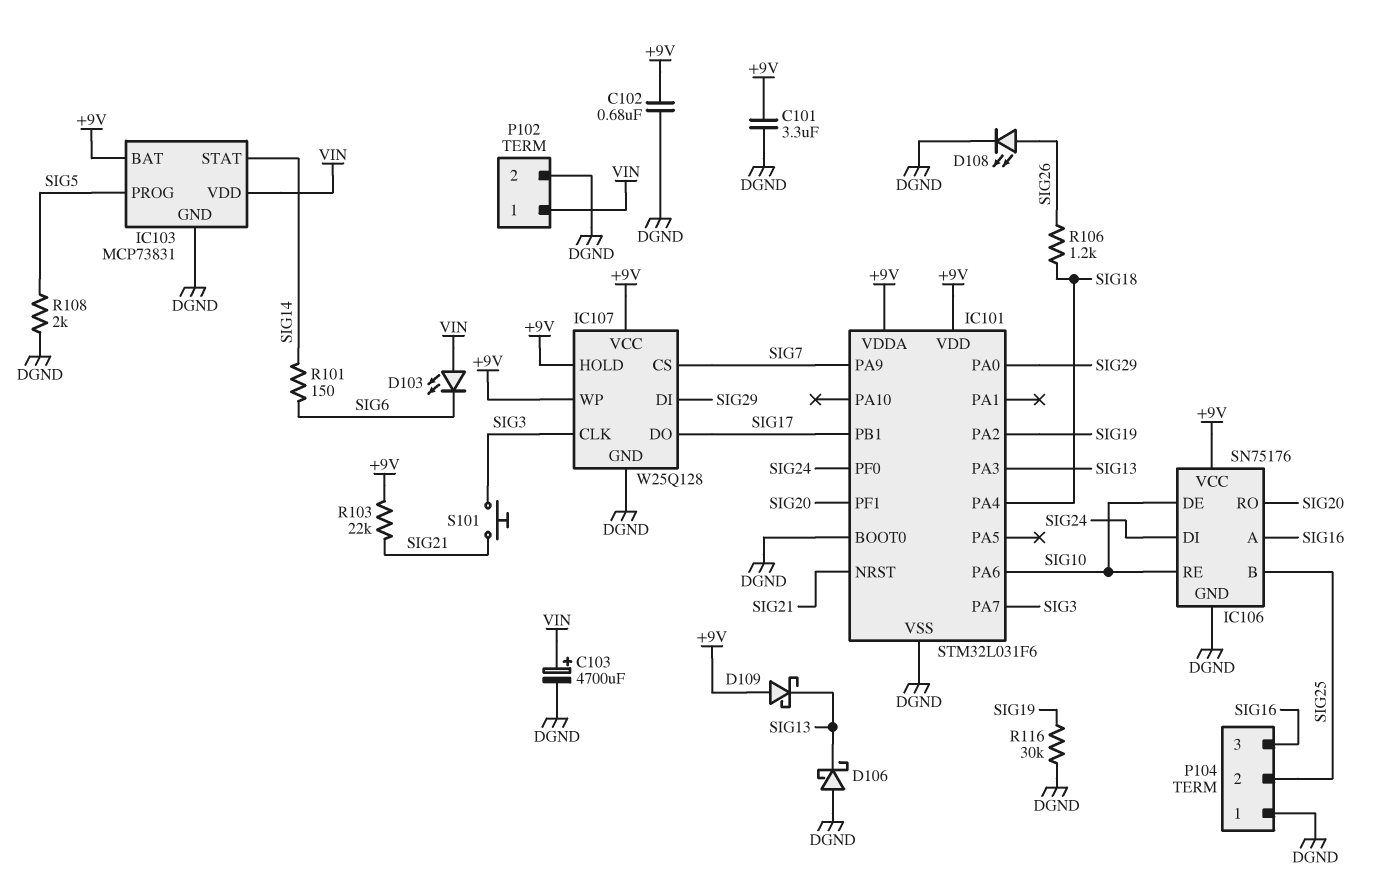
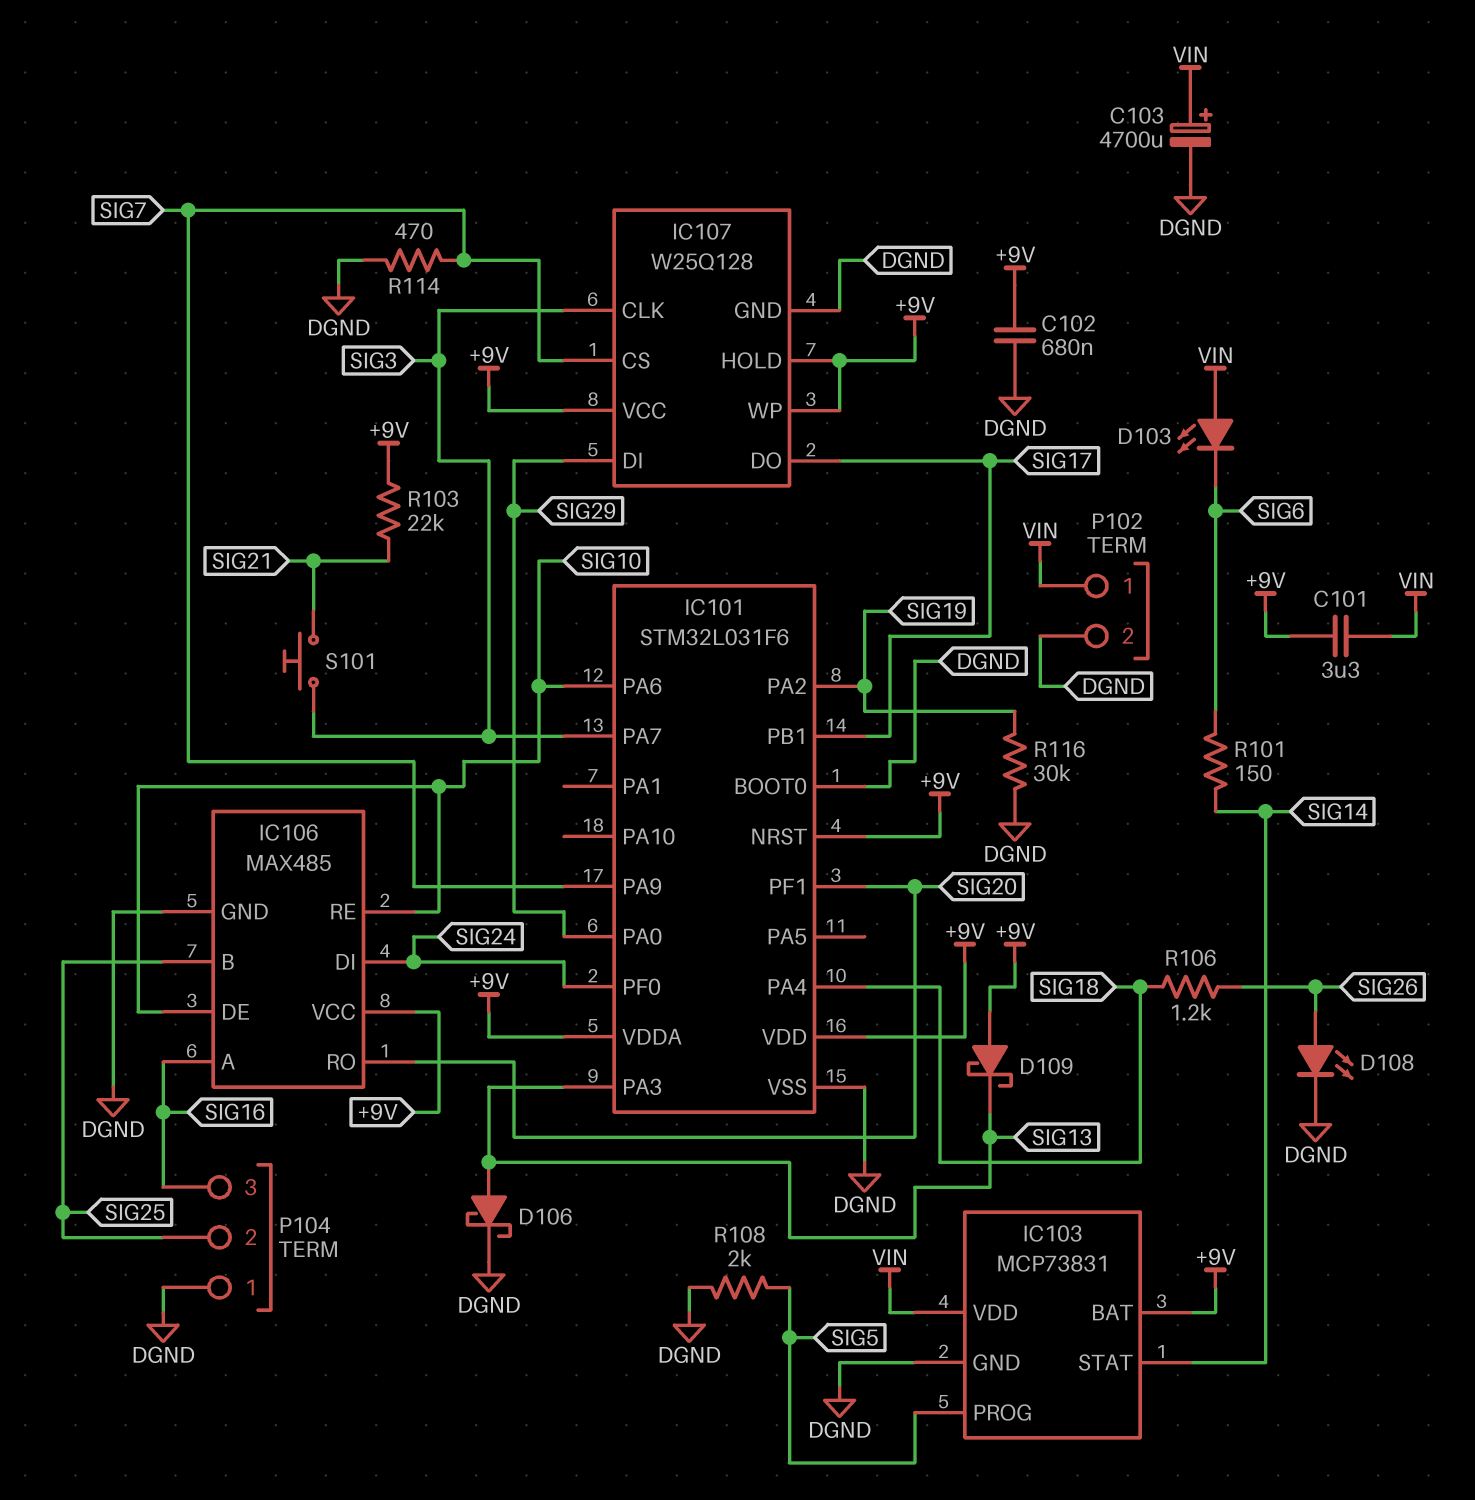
C101: 3.3uF (+9V, DGND) -> 3.3uF (+9V, VIN)
D106: schottky (A DGND, K SIG13) -> schottky (A SIG13, K DGND)
IC101 pin NRST: SIG21 -> +9V
IC106: SN75176 -> MAX485
R114: none -> 470 (DGND, SIG7)

